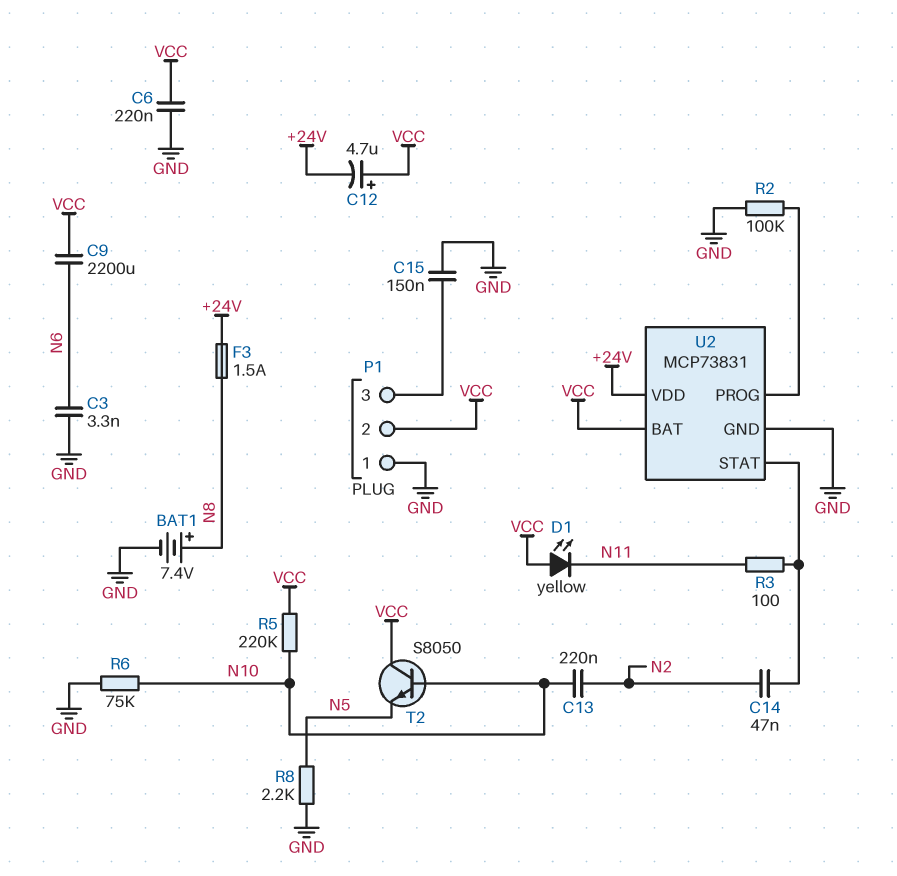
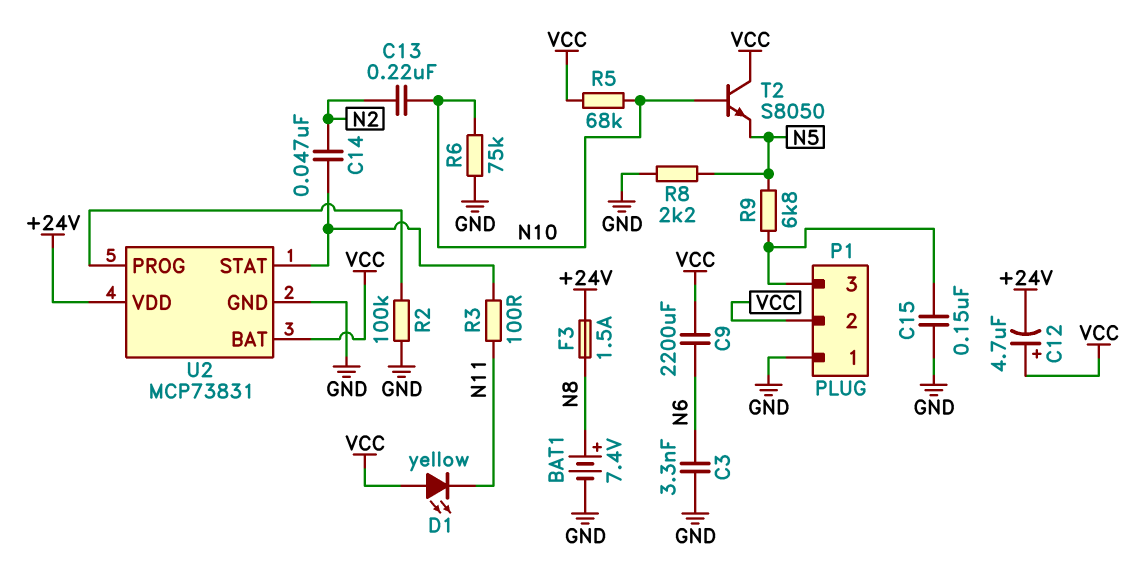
C6: 220nF (GND, VCC) -> none
R5: 220k (N10, VCC) -> 68k (N10, VCC)
R9: none -> 6.8k (N5, P1/3)

